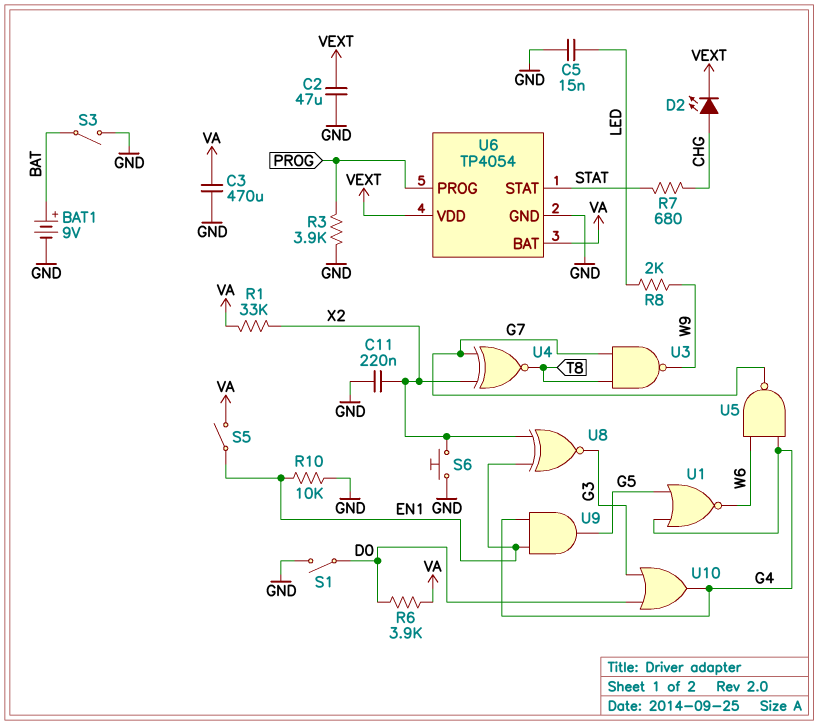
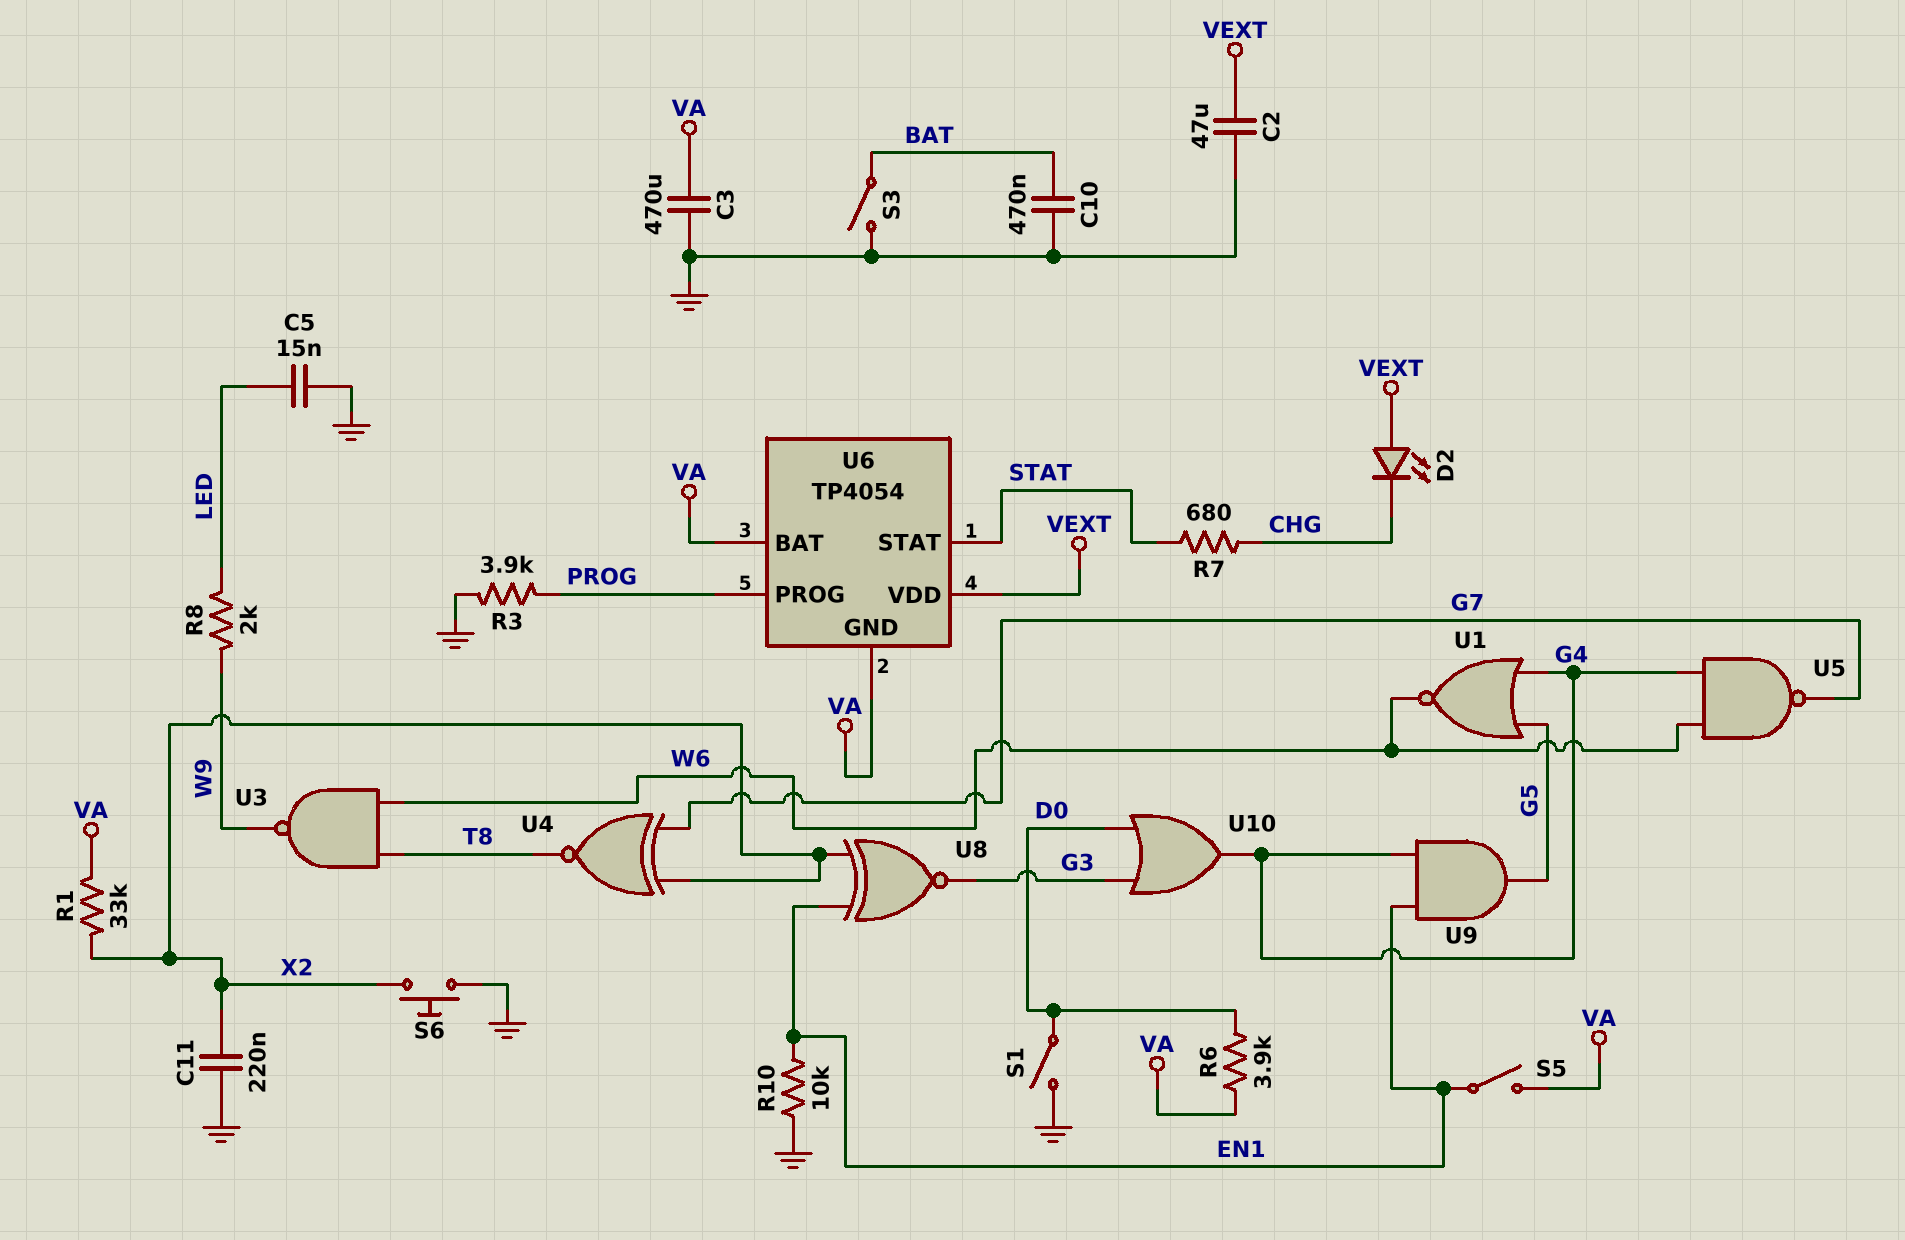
BAT1: 9V (plus BAT, minus GND) -> none
C10: none -> 470nF (BAT, GND)
D2: LED (A CHG, K VEXT) -> LED (A VEXT, K CHG)
U3: NAND (in G7, in T8, out W9) -> NAND (in T8, in W6, out W9)
U6 pin GND: GND -> VA

